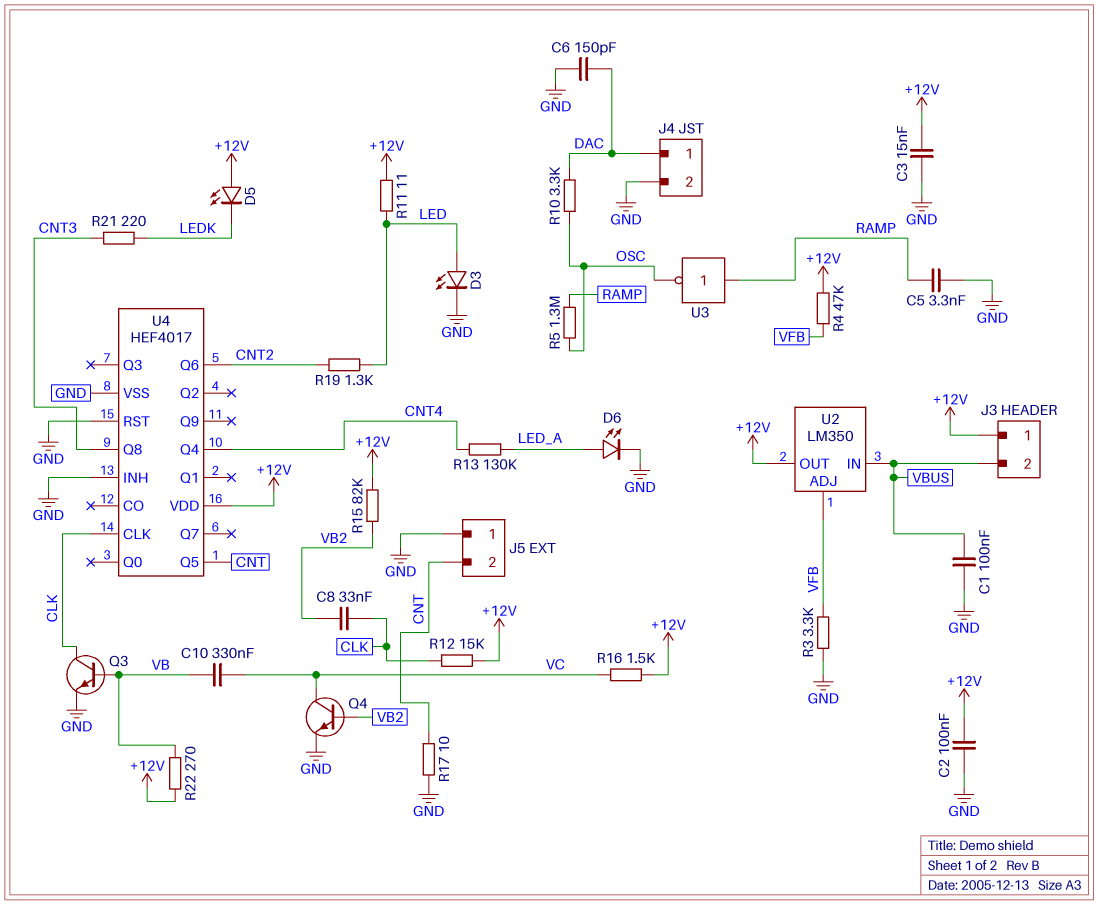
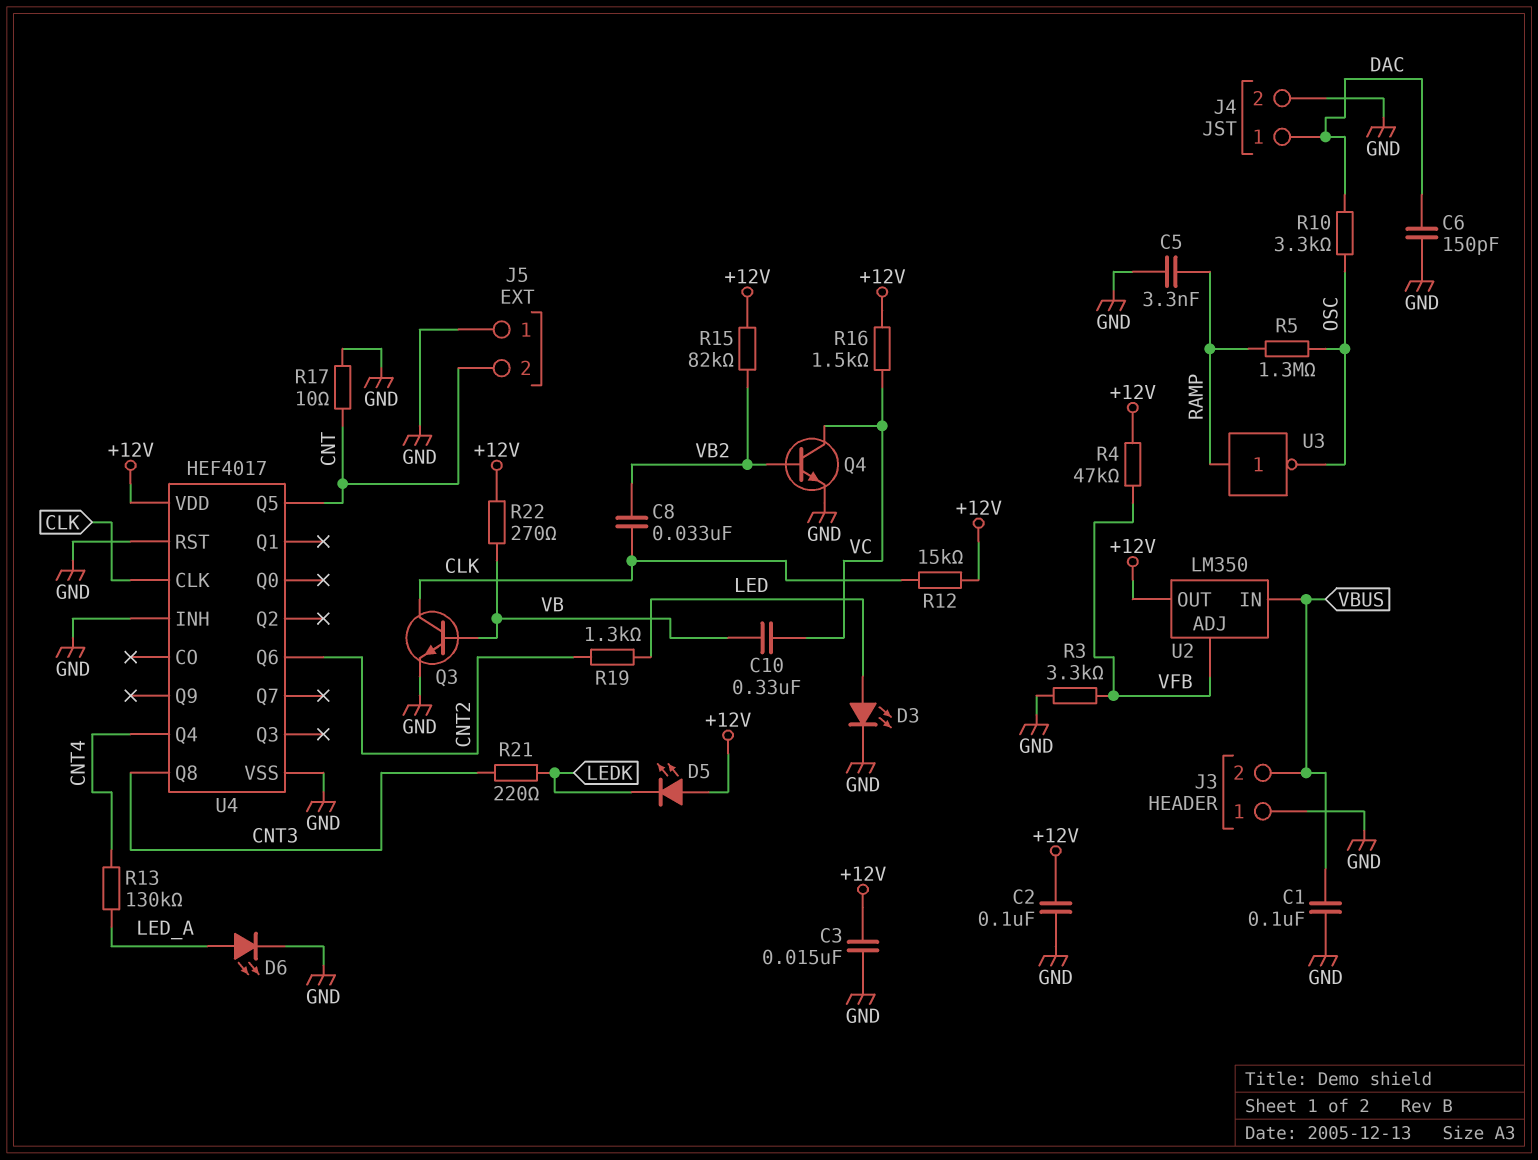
J3 pin 1: +12V -> GND
R11: 11 (+12V, LED) -> none

